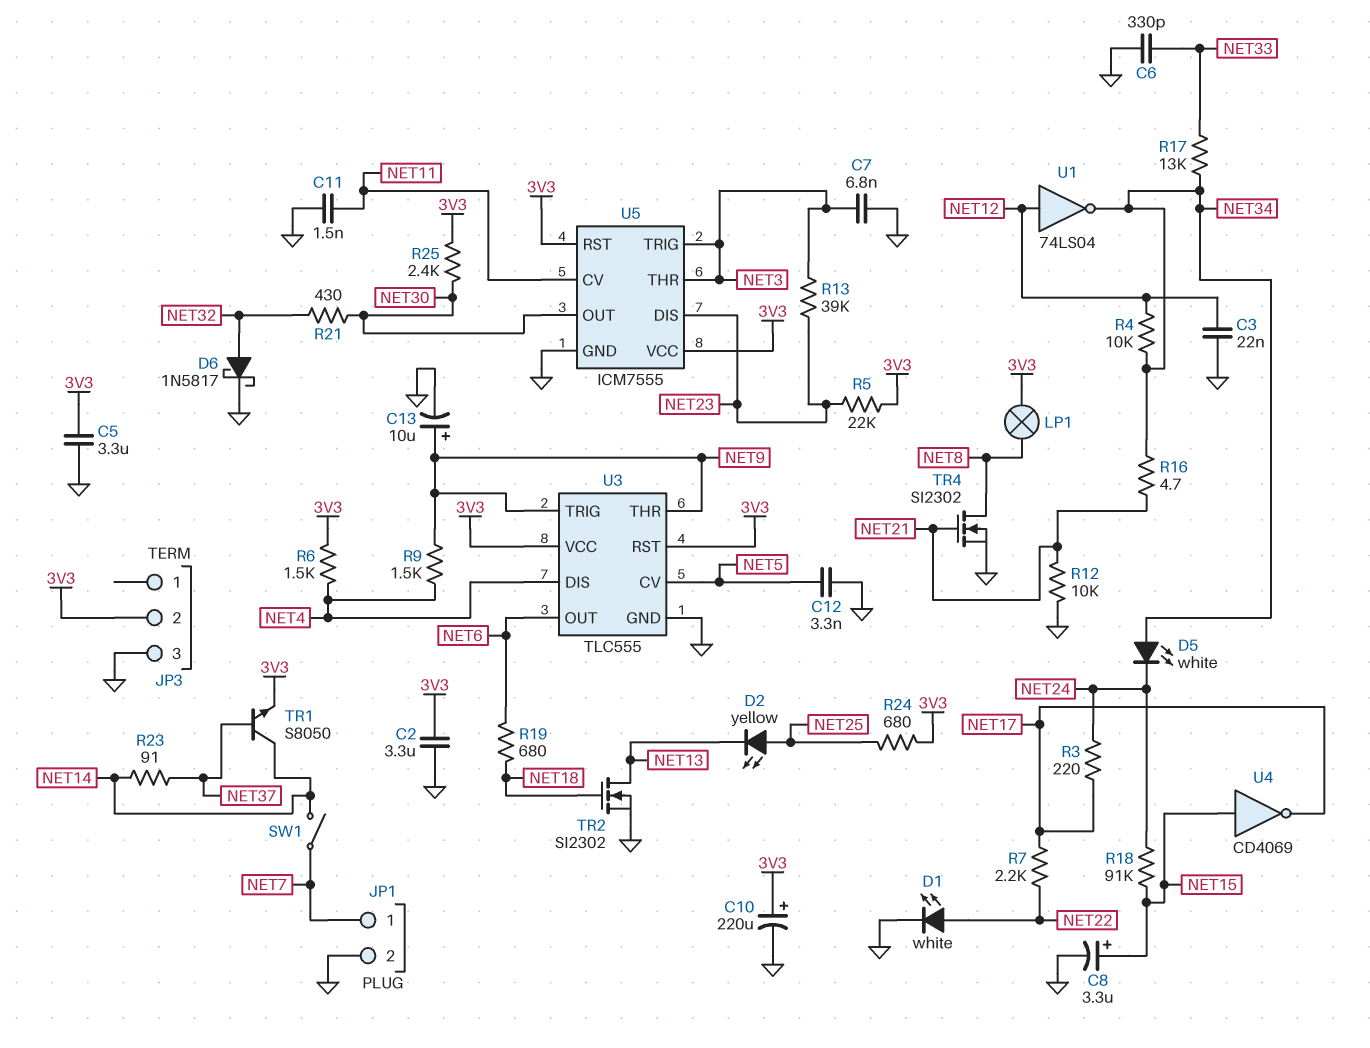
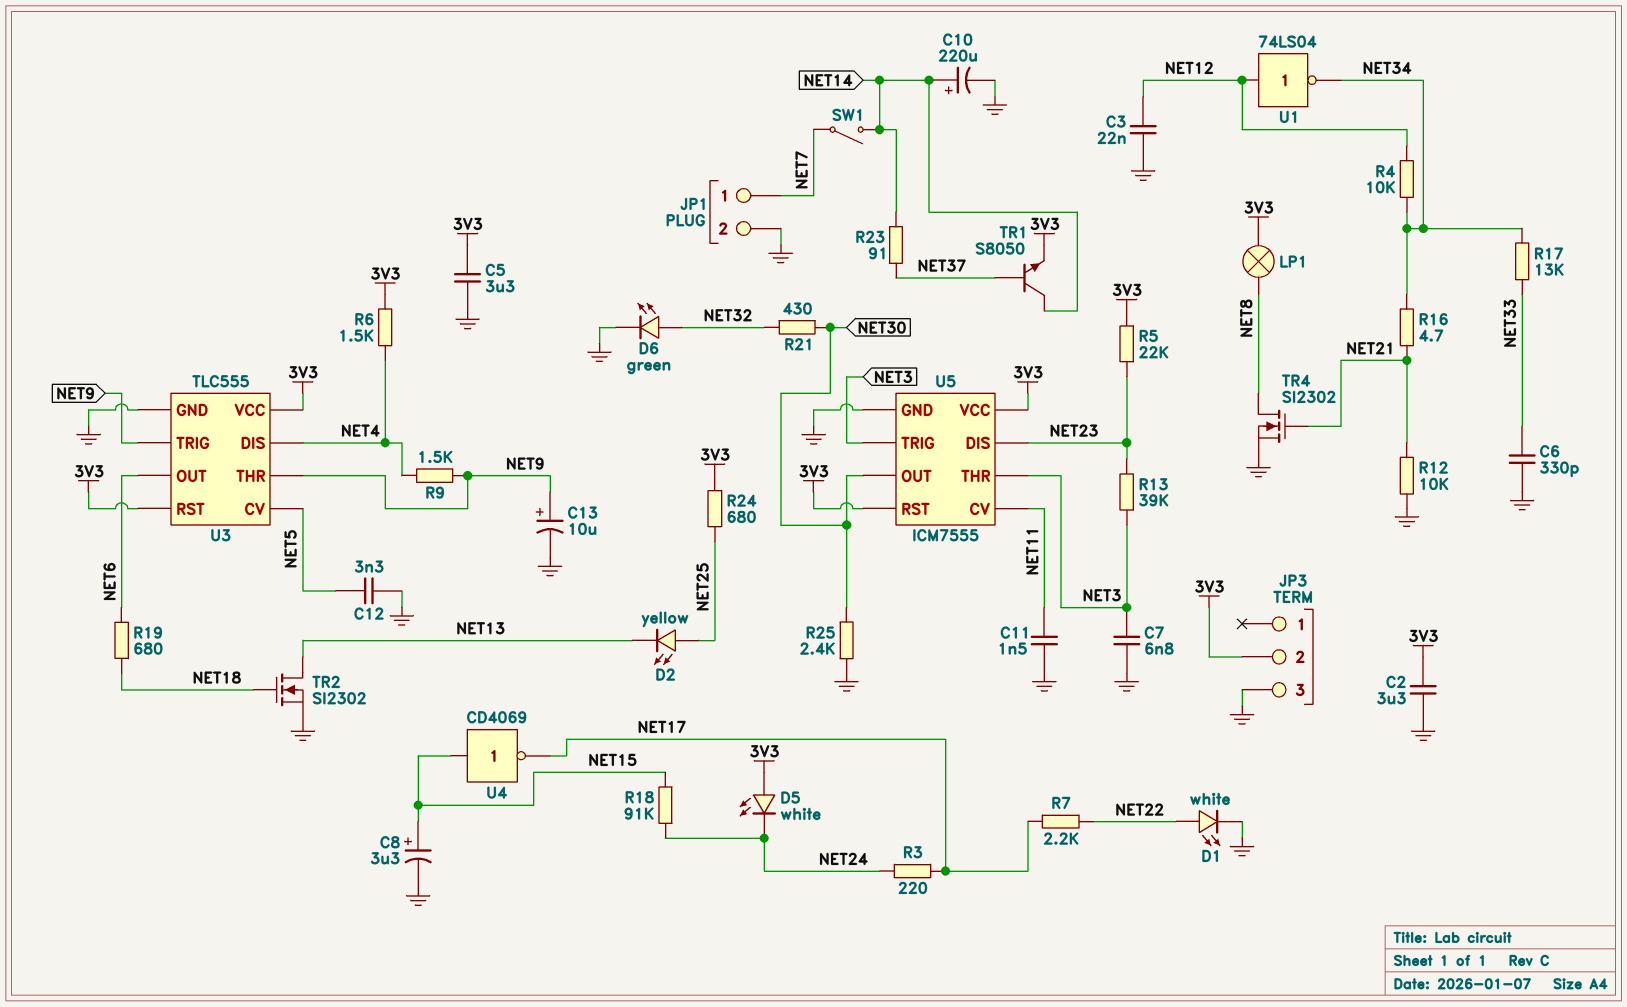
C10: 220uF (plus 3V3, minus GND) -> 220uF (plus NET14, minus GND)
D5: LED white (A NET34, K NET24) -> LED white (A 3V3, K NET24)
D6: schottky 1N5817 (A NET32, K GND) -> LED green (A NET32, K GND)
R25: 2.4k (3V3, NET30) -> 2.4k (GND, NET30)

